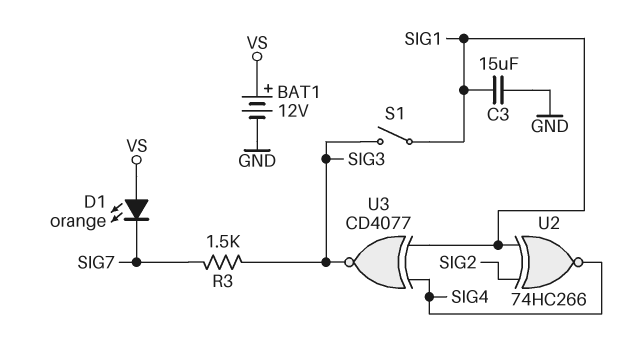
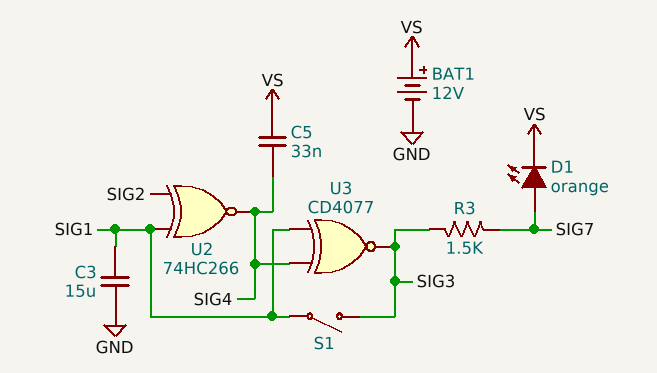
C5: none -> 33nF (SIG4, VS)
D1: LED orange (A VS, K SIG7) -> LED orange (A SIG7, K VS)

